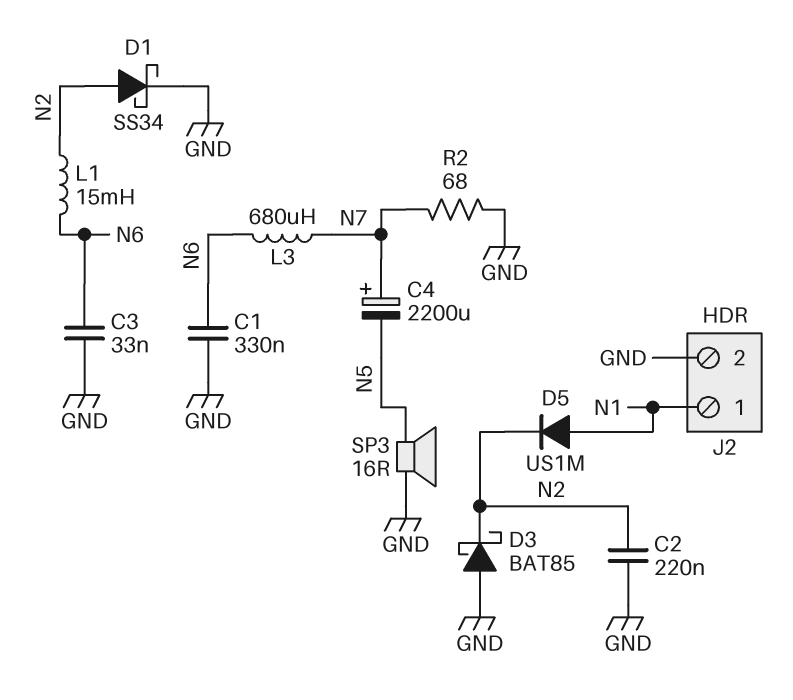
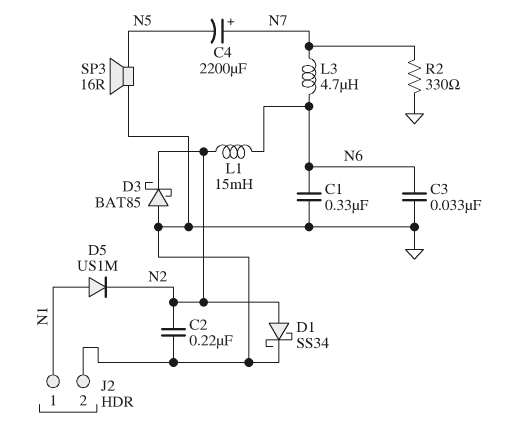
L3: 680uH (N6, N7) -> 4.7uH (N6, N7)
R2: 68 (GND, N7) -> 330 (GND, N7)

